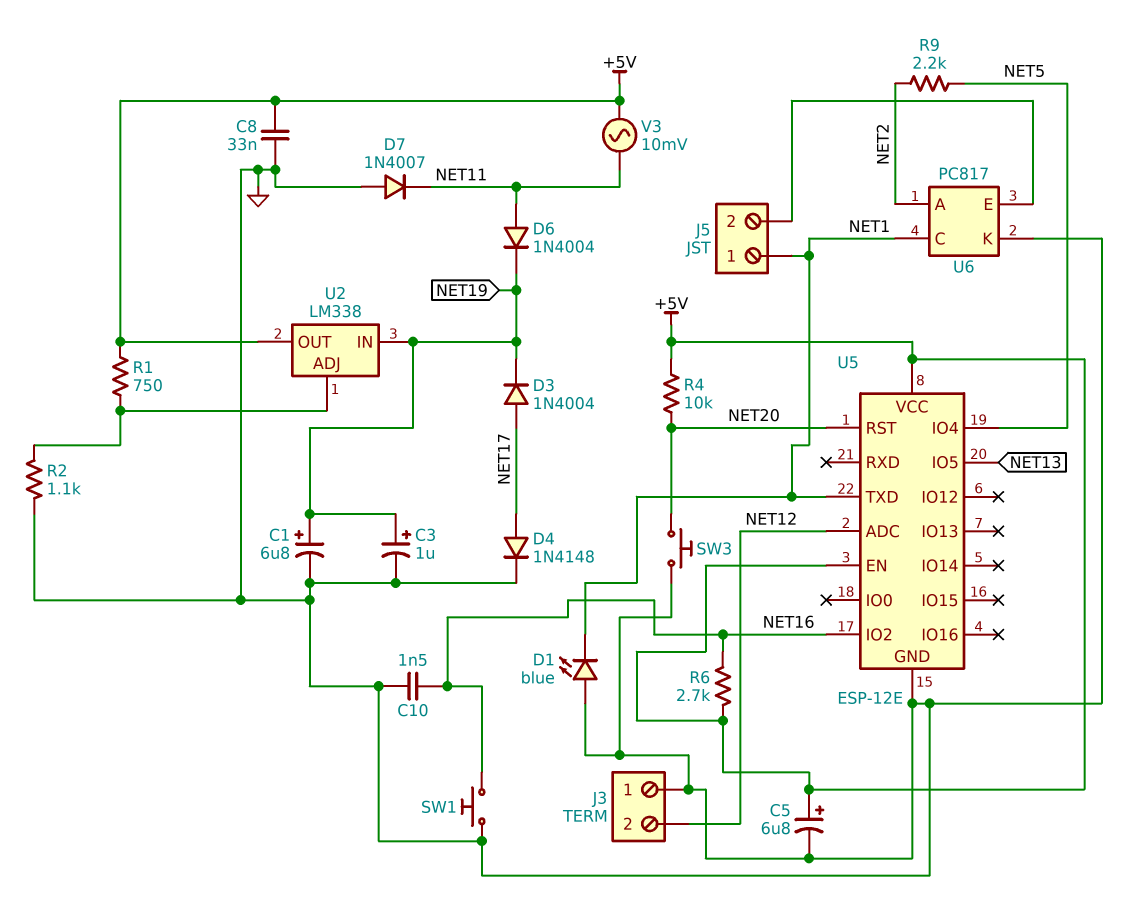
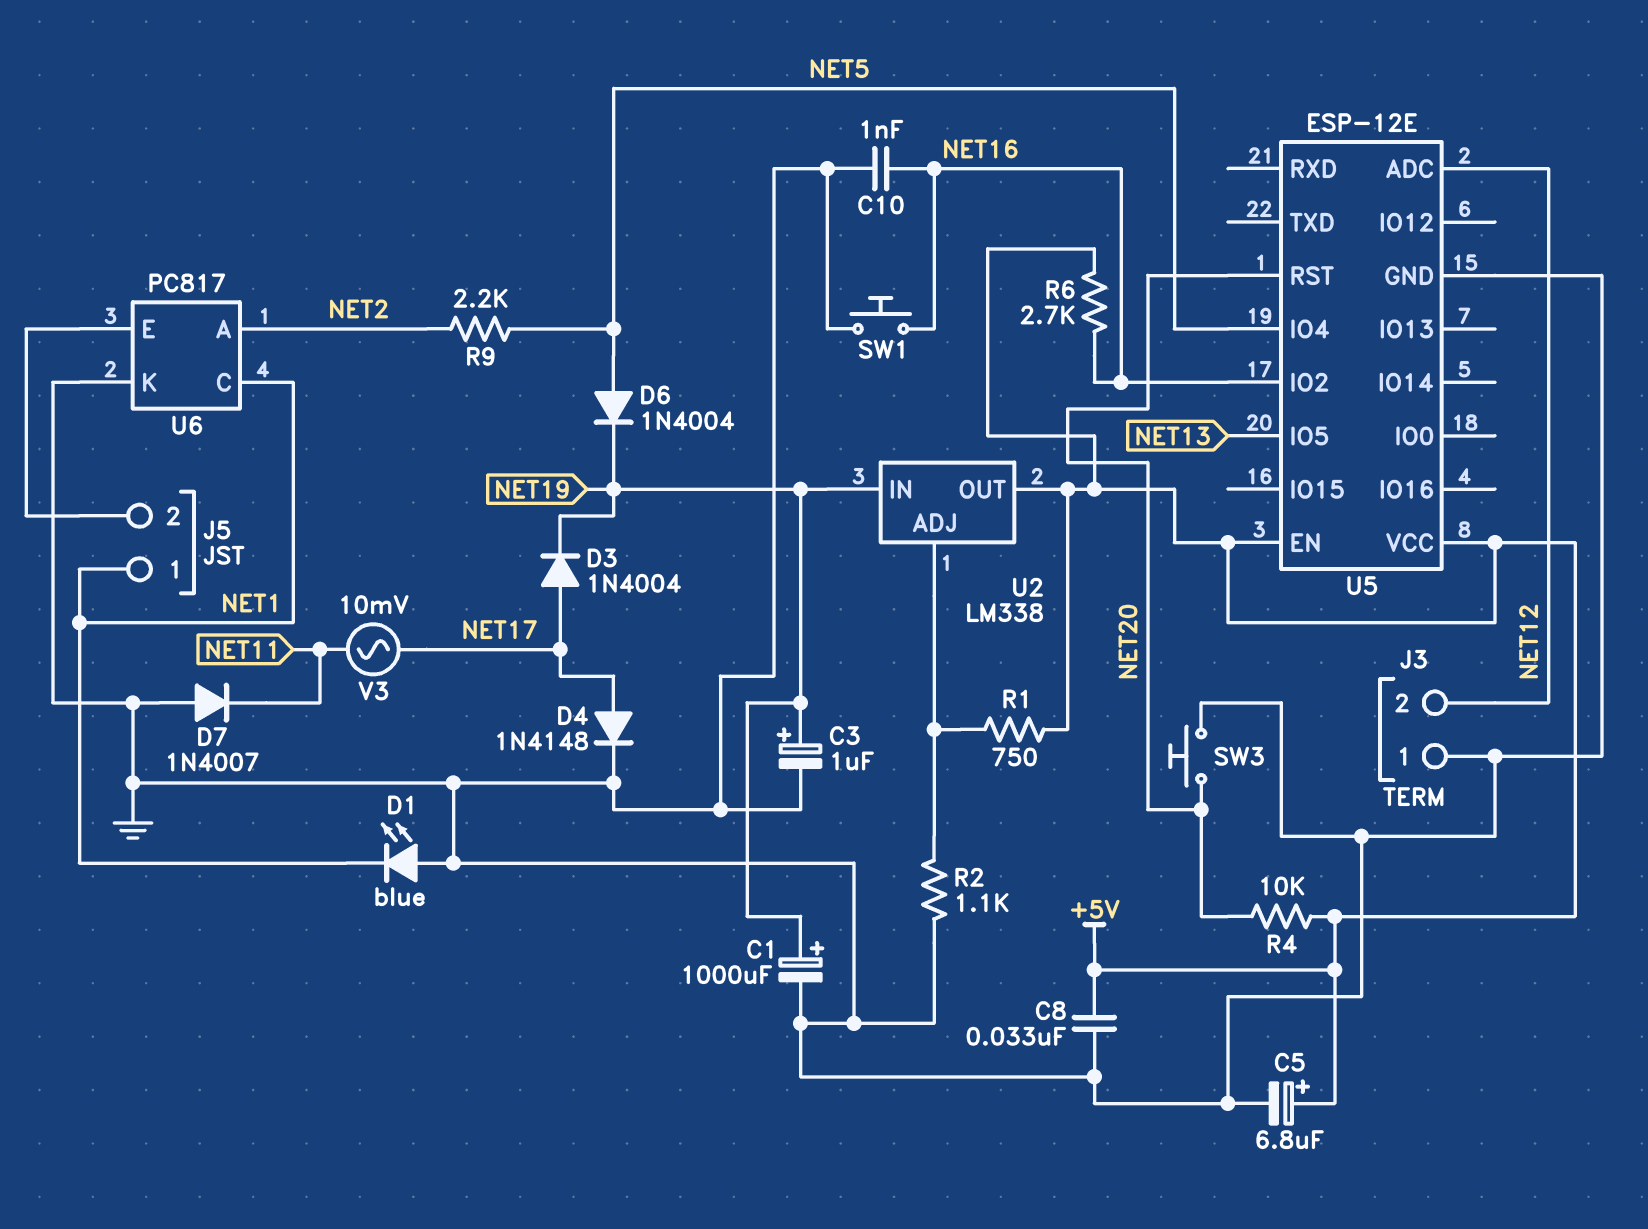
C1: 6.8uF (plus NET19, minus GND) -> 1000uF (plus NET19, minus GND)
C10: 1.5nF (GND, NET16) -> 1nF (GND, NET16)
D6: diode 1N4004 (A NET11, K NET19) -> diode 1N4004 (A NET5, K NET19)
U5 pin TXD: NET1 -> none
V3: AC 10mV (+5V, NET11) -> AC 10mV (NET11, NET17)

